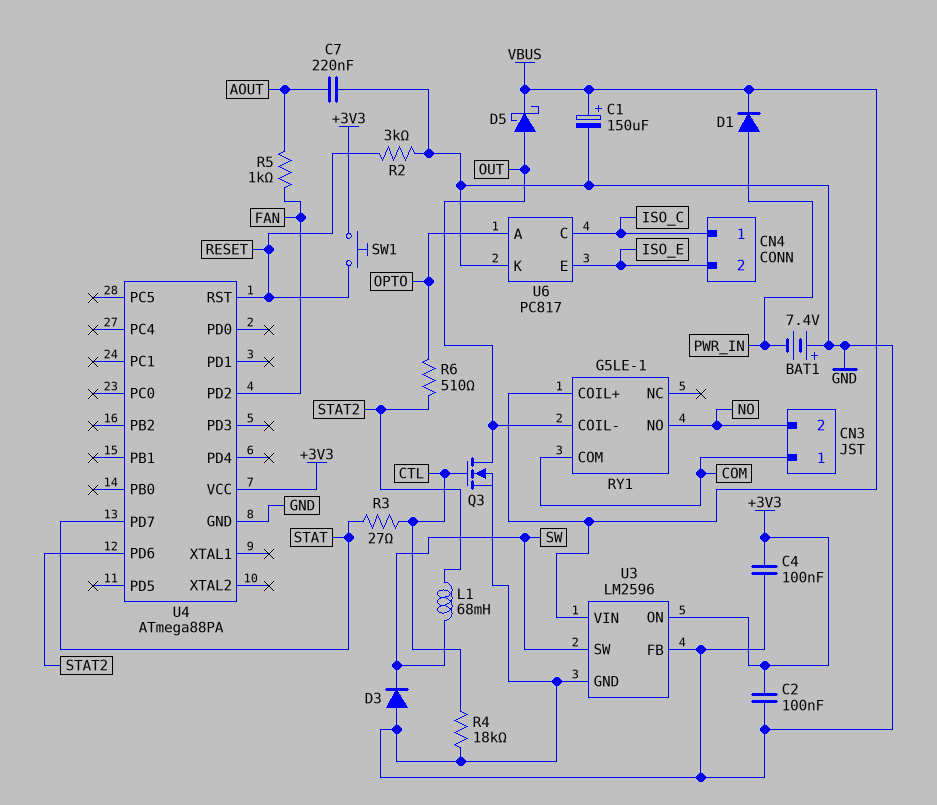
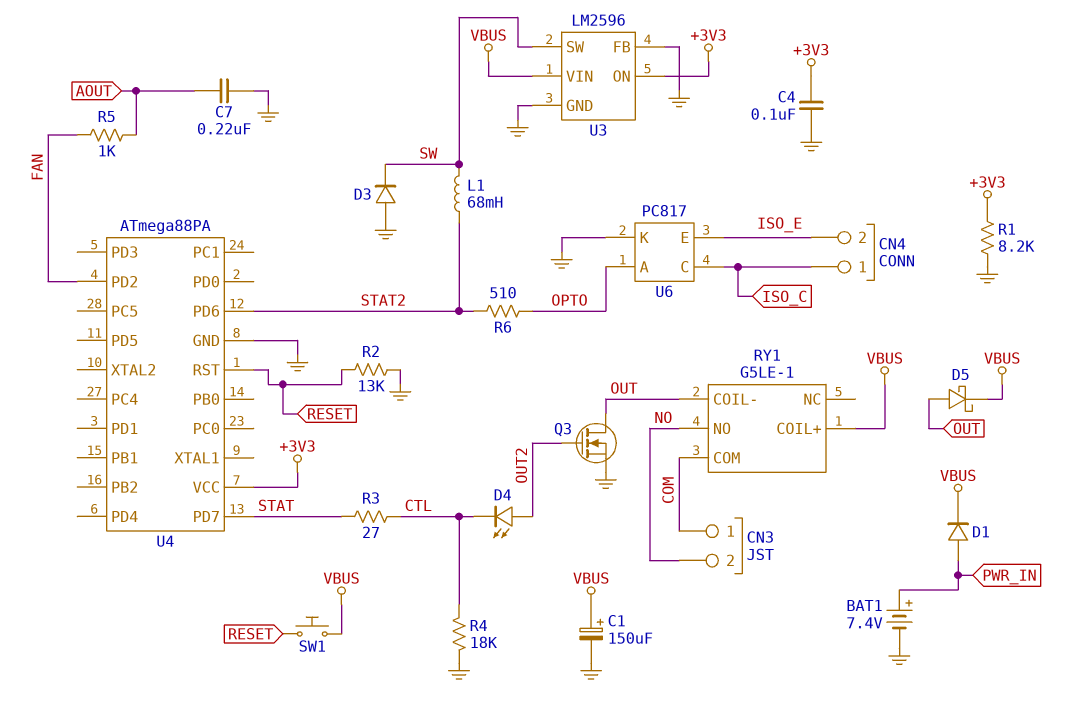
BAT1: 7.4V (plus GND, minus PWR_IN) -> 7.4V (plus PWR_IN, minus GND)
C2: 100nF (+3V3, GND) -> none
D4: none -> LED (A OUT2, K CTL)
Q3: NMOS (G CTL, D OUT, S GND) -> NMOS (G OUT2, D OUT, S GND)
R1: none -> 8.2k (+3V3, GND)
R2: 3k (GND, RESET) -> 13k (GND, RESET)
SW1: button (+3V3, RESET) -> button (RESET, VBUS)

